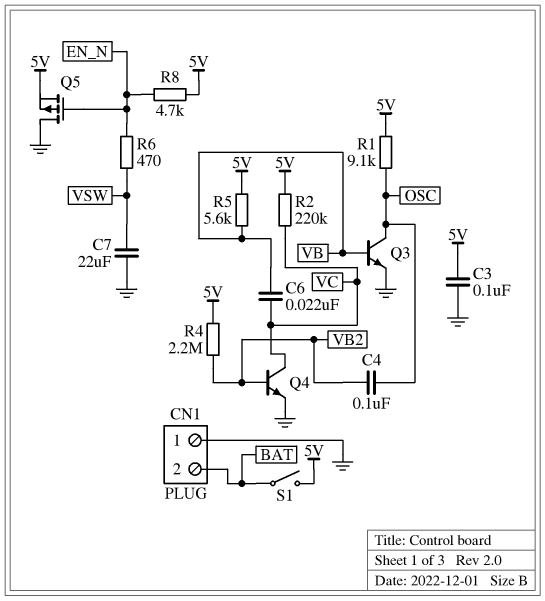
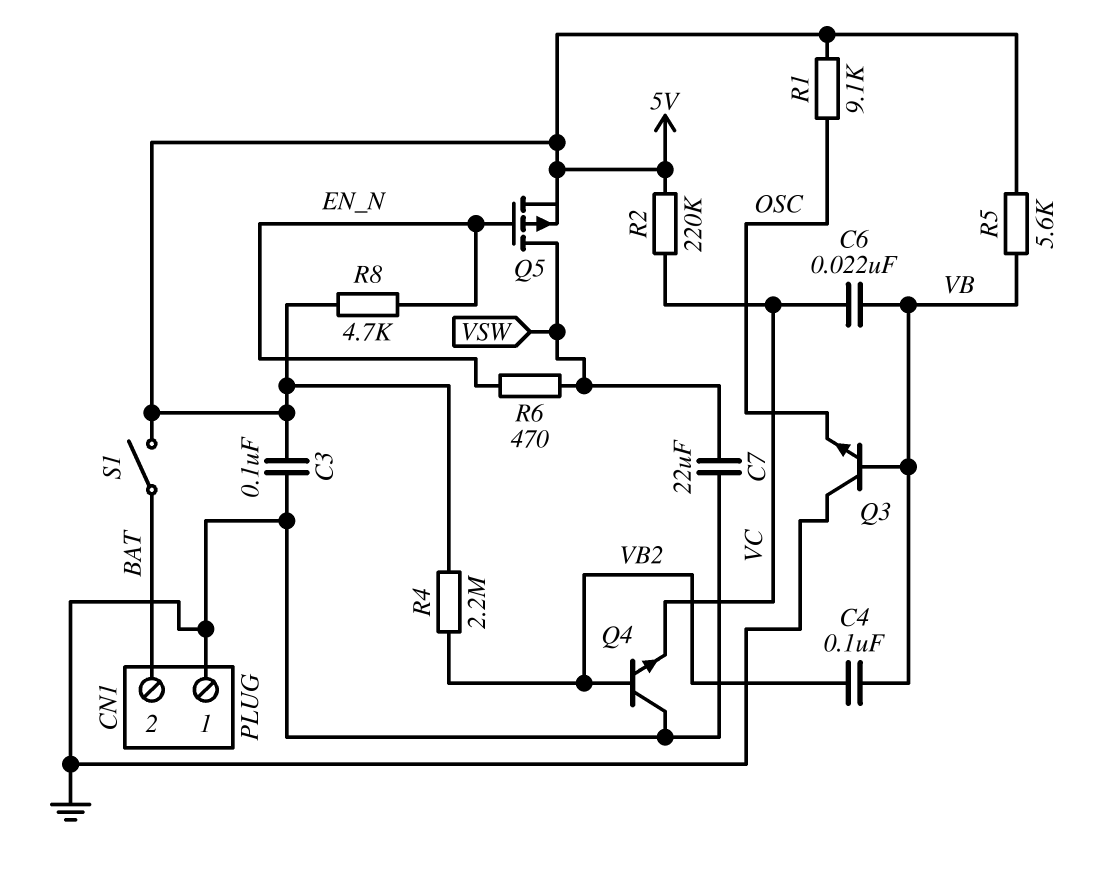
C4: 100nF (OSC, VB2) -> 100nF (VB, VB2)
Q3: NPN (B VB, C OSC, E GND) -> NPN (B VB, C GND, E OSC)
Q4: NPN (B VB2, C VC, E GND) -> NPN (B VB2, C GND, E VC)
Q5: PMOS (G EN_N, D GND, S 5V) -> PMOS (G EN_N, D VSW, S 5V)

